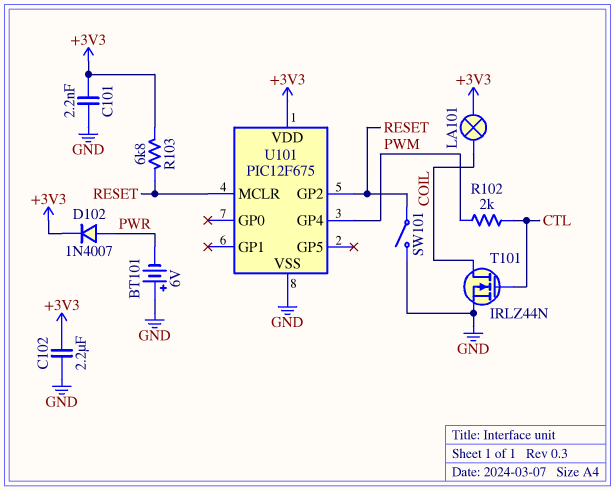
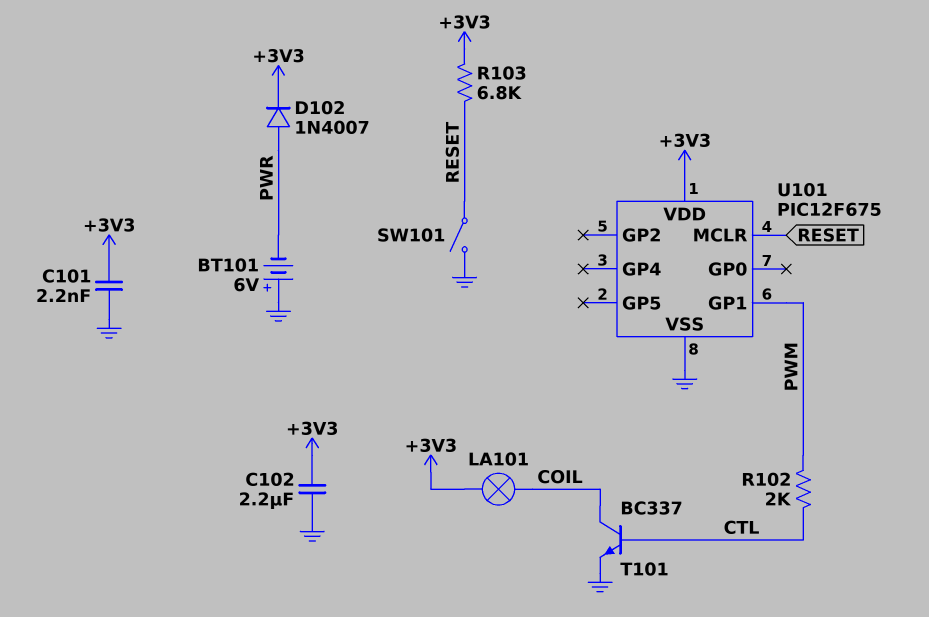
T101: NMOS IRLZ44N (G CTL, D COIL, S GND) -> NPN BC337 (B CTL, C COIL, E GND)
U101 pin GP1: none -> PWM
U101 pin GP2: RESET -> none
U101 pin GP4: PWM -> none

